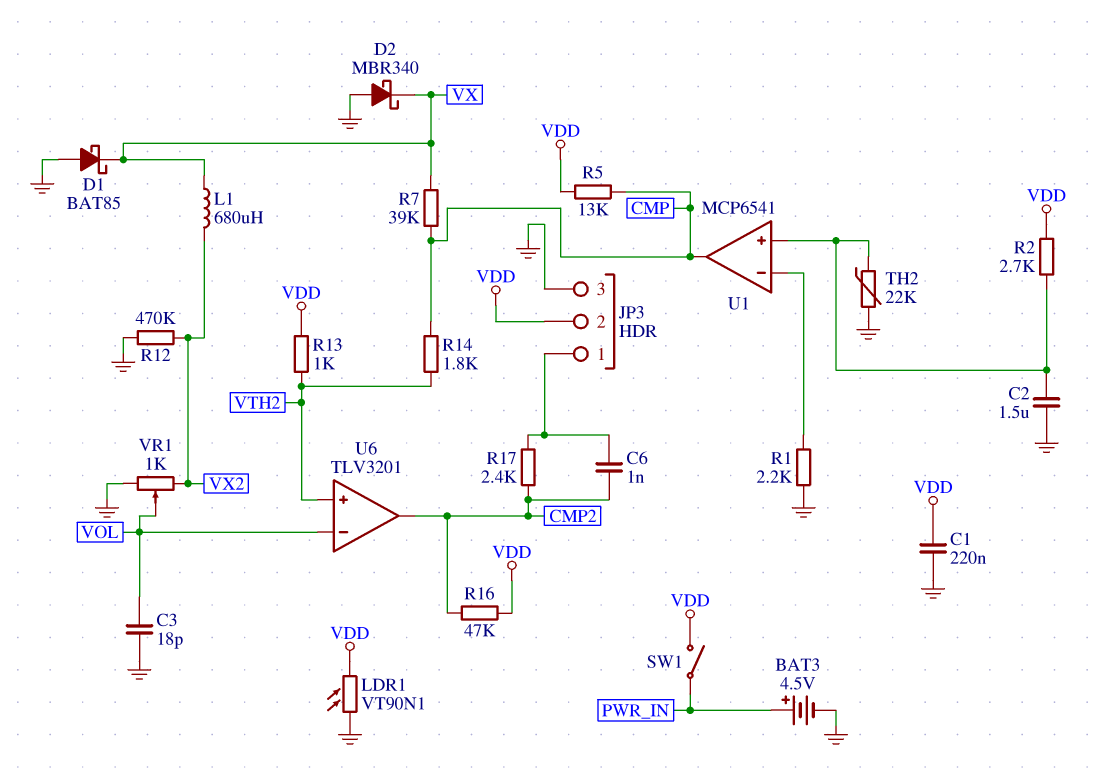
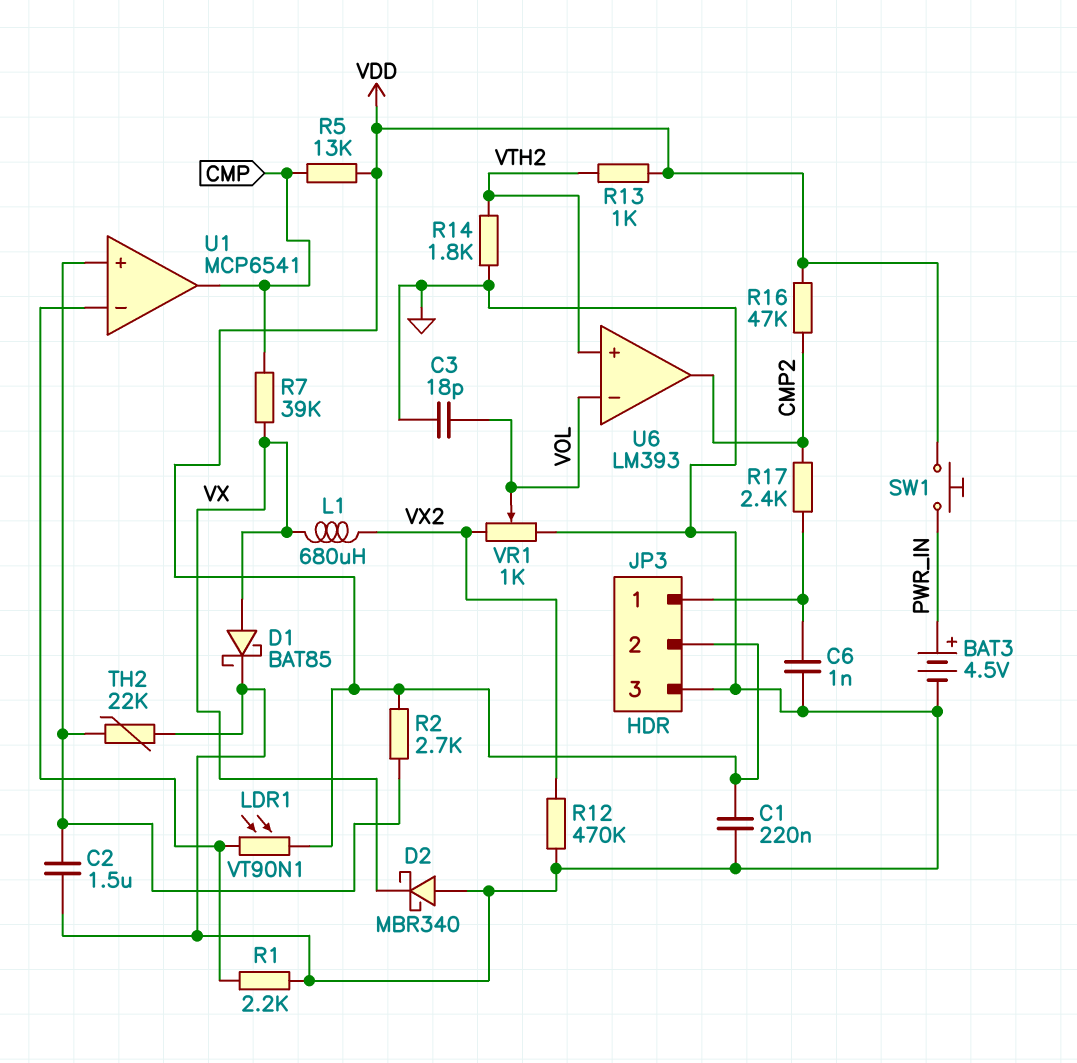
C6: 1nF (CMP2, JP3/1) -> 1nF (GND, JP3/1)
D1: schottky BAT85 (A GND, K VX) -> schottky BAT85 (A VX, K GND)
LDR1: VT90N1 (GND, VDD) -> VT90N1 (U1/in-, VDD)
R14: 1.8k (CMP, VTH2) -> 1.8k (GND, VTH2)
SW1: switch (PWR_IN, VDD) -> button (PWR_IN, VDD)
U6: TLV3201 -> LM393

